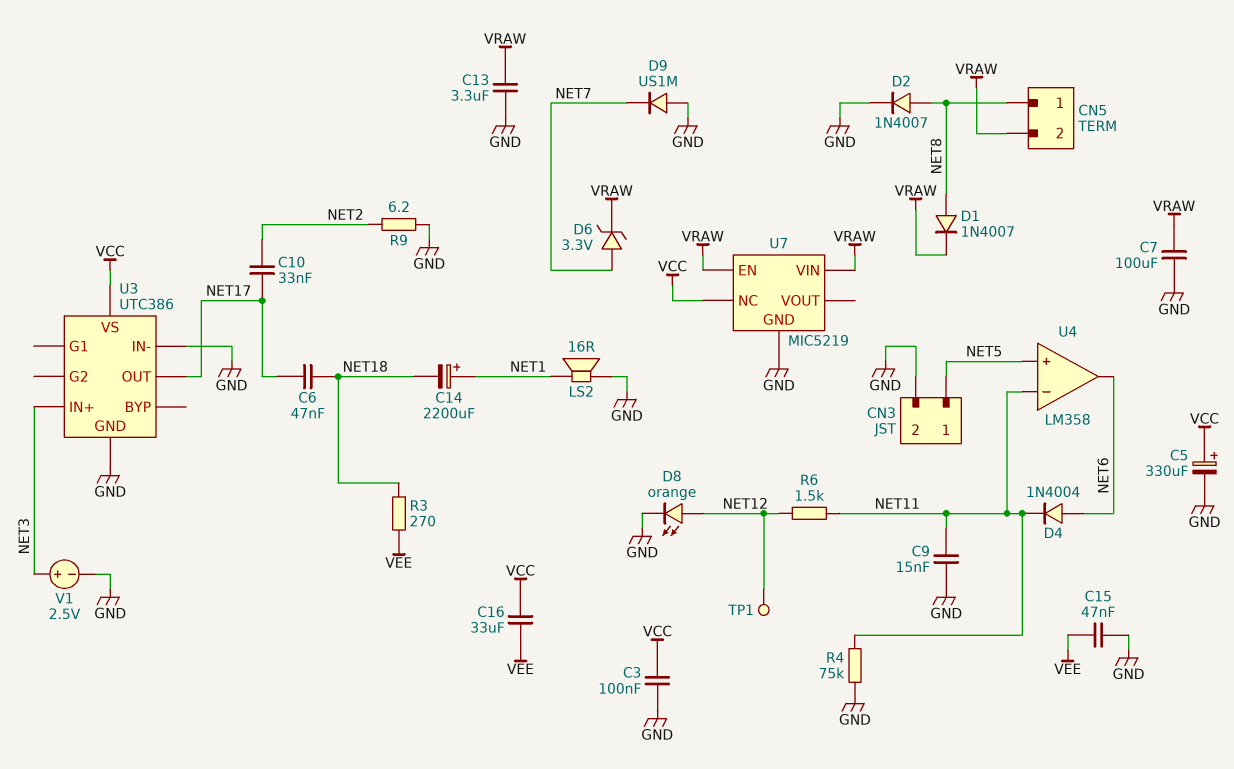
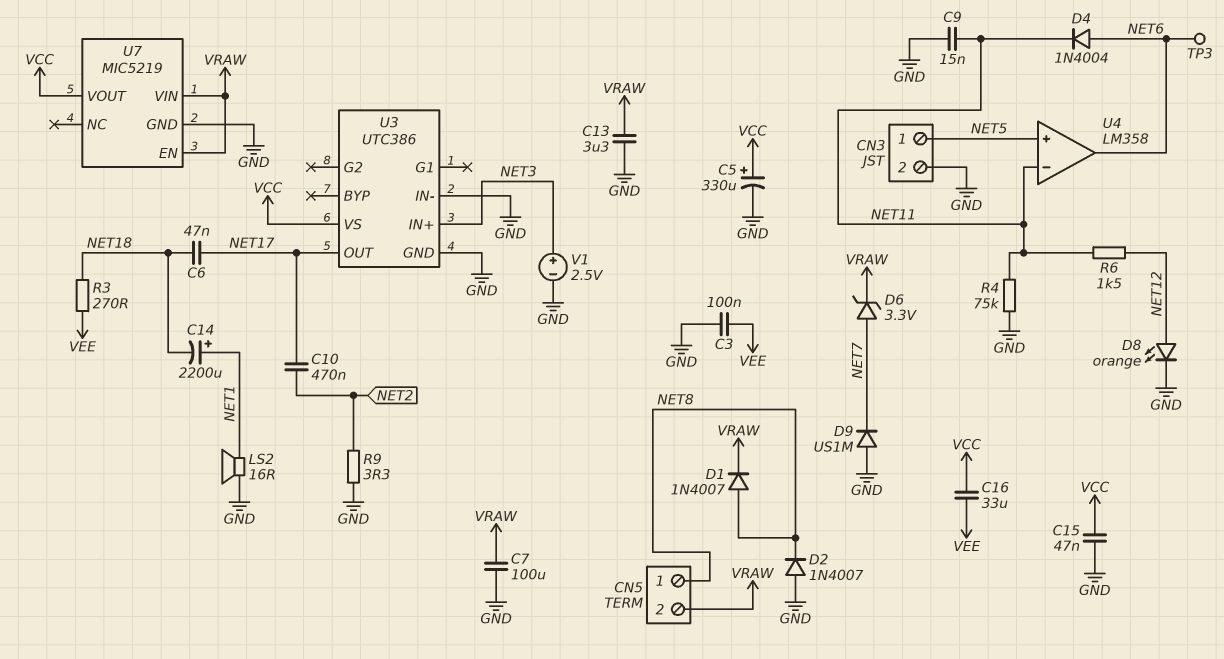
C3: 100nF (GND, VCC) -> 100nF (GND, VEE)
C10: 33nF (NET2, NET17) -> 470nF (NET2, NET17)
C15: 47nF (GND, VEE) -> 47nF (GND, VCC)
D2: diode 1N4007 (A NET8, K GND) -> diode 1N4007 (A GND, K NET8)
R9: 6.2 (GND, NET2) -> 3.3 (GND, NET2)
TP1: test point (NET12) -> none
TP3: none -> test point (NET6)
U7 pin NC: VCC -> none
U7 pin VOUT: none -> VCC

